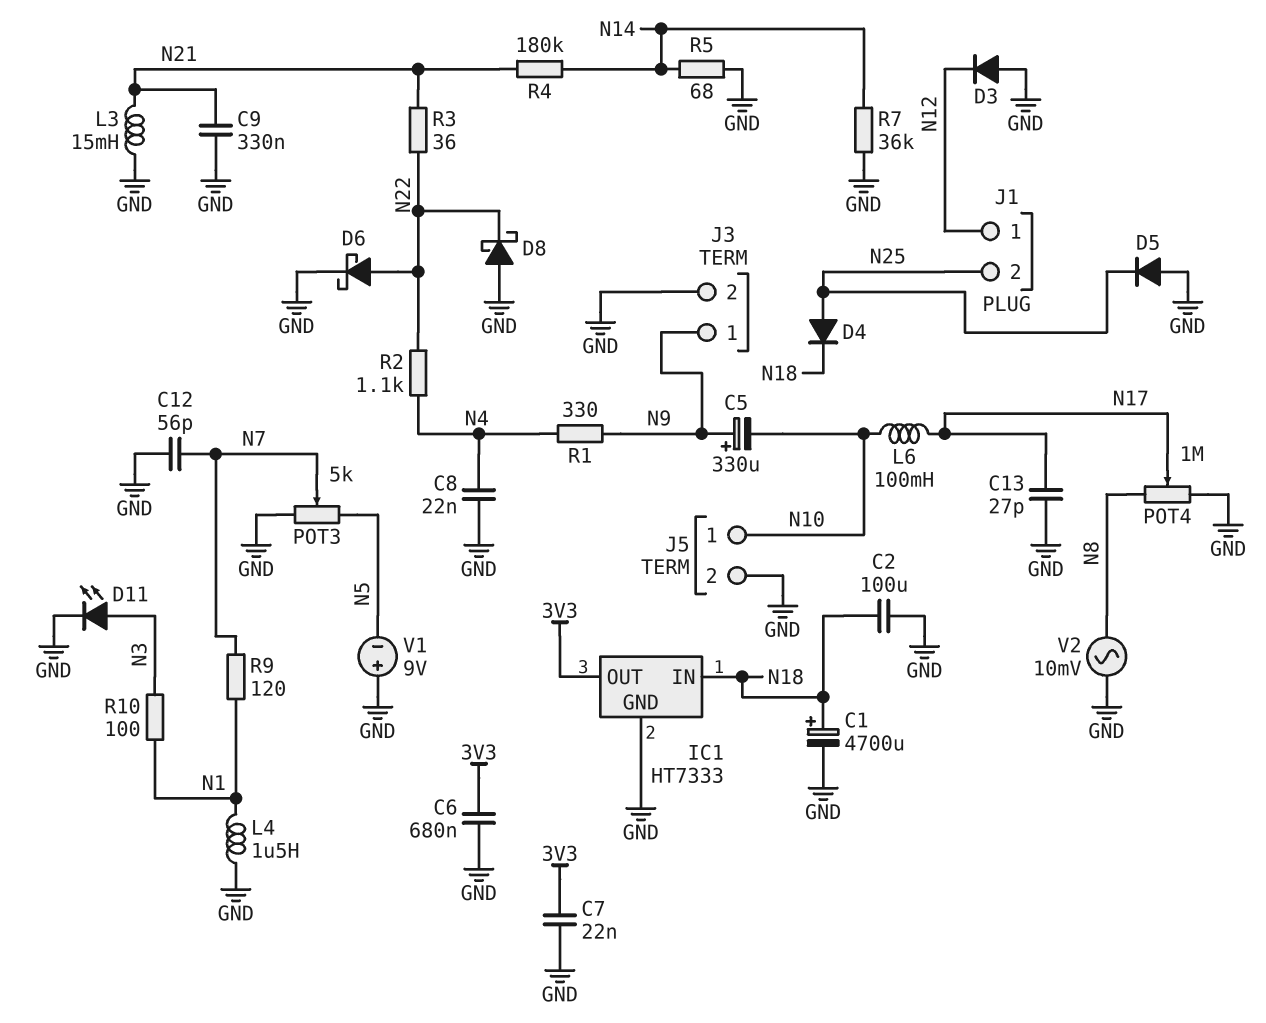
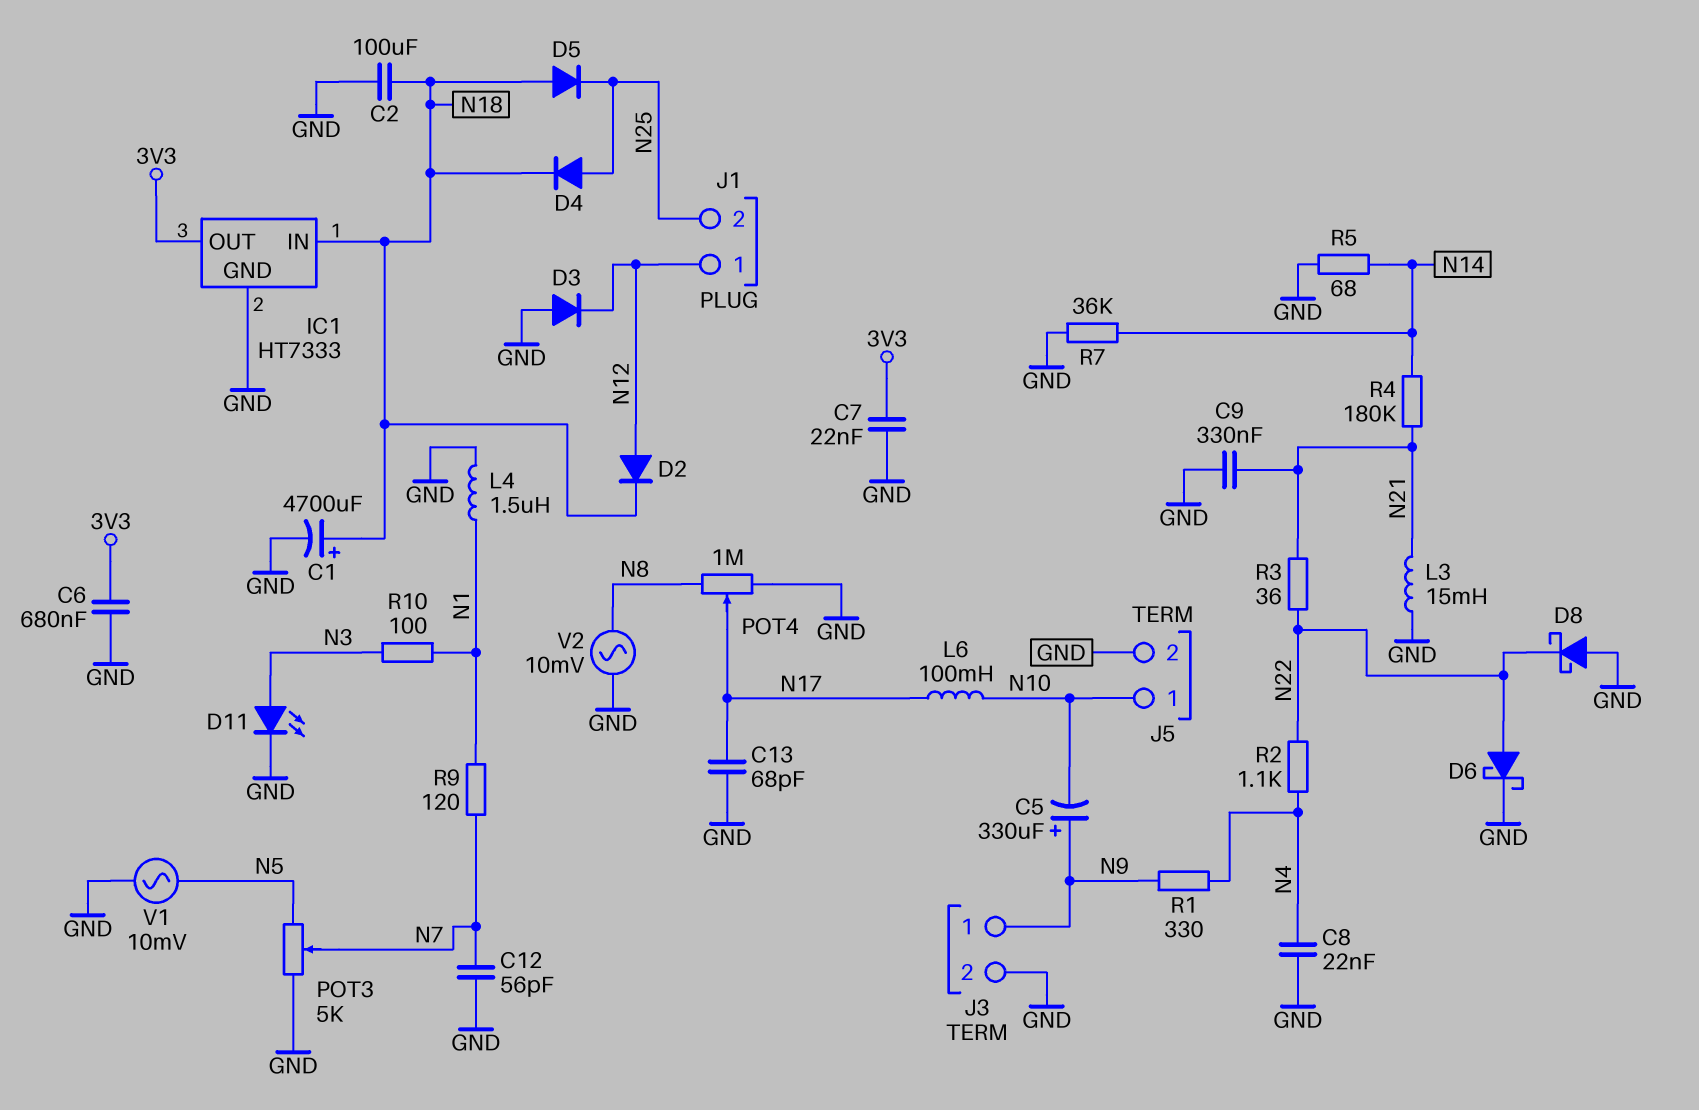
C13: 27pF (GND, N17) -> 68pF (GND, N17)
D2: none -> diode (A N12, K N18)
D5: diode (A GND, K N25) -> diode (A N18, K N25)
V1: 9V (plus GND, minus N5) -> AC 10mV (GND, N5)

